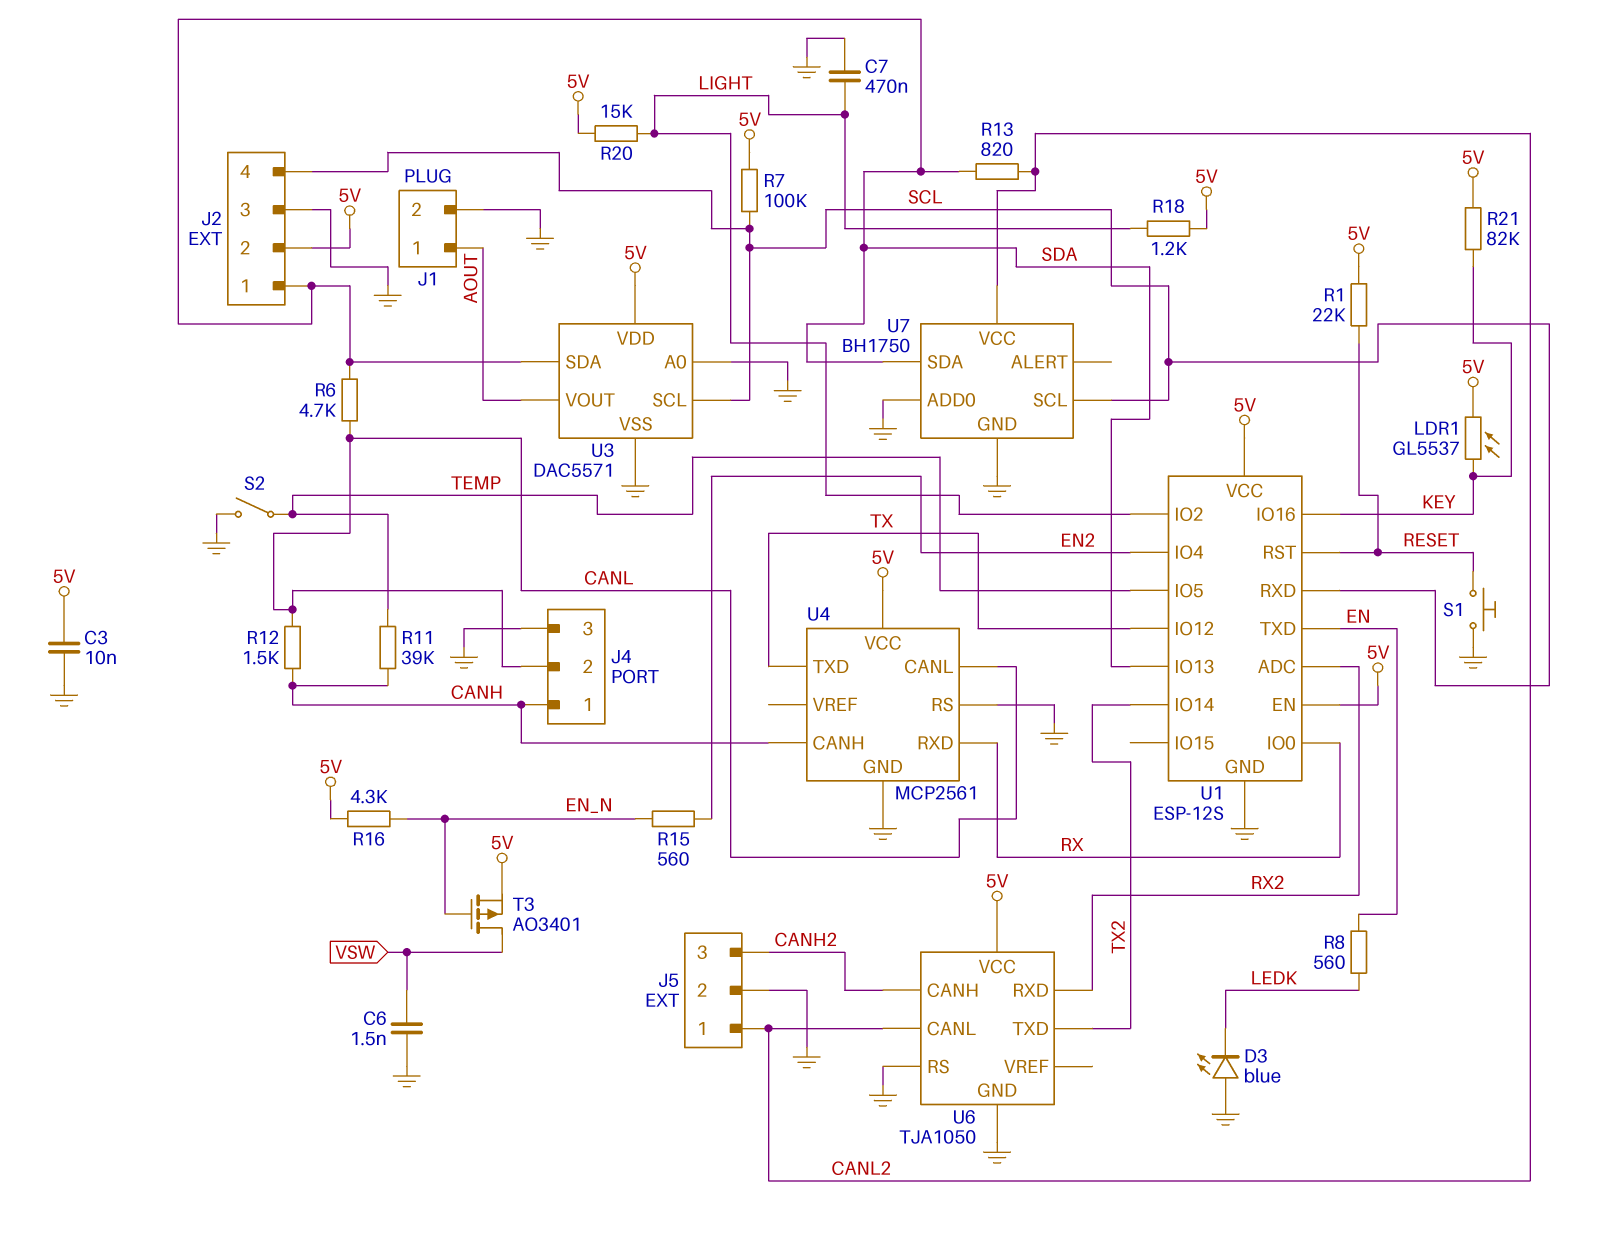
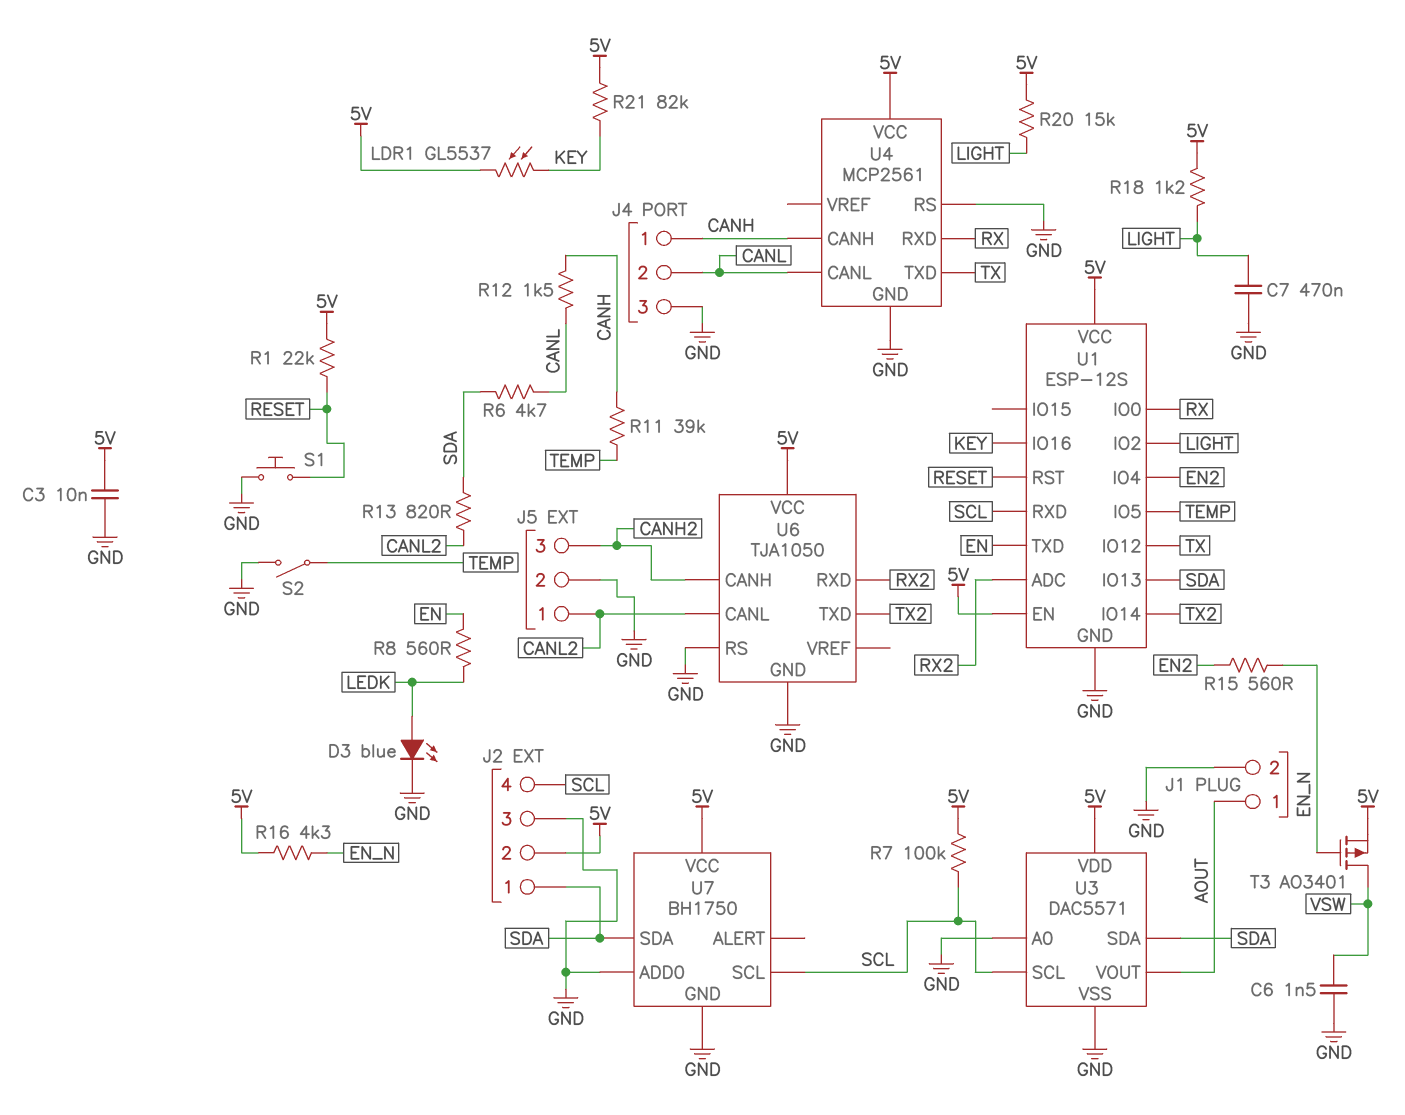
D3: LED blue (A GND, K LEDK) -> LED blue (A LEDK, K GND)
U7 pin VCC: CANL2 -> 5V

